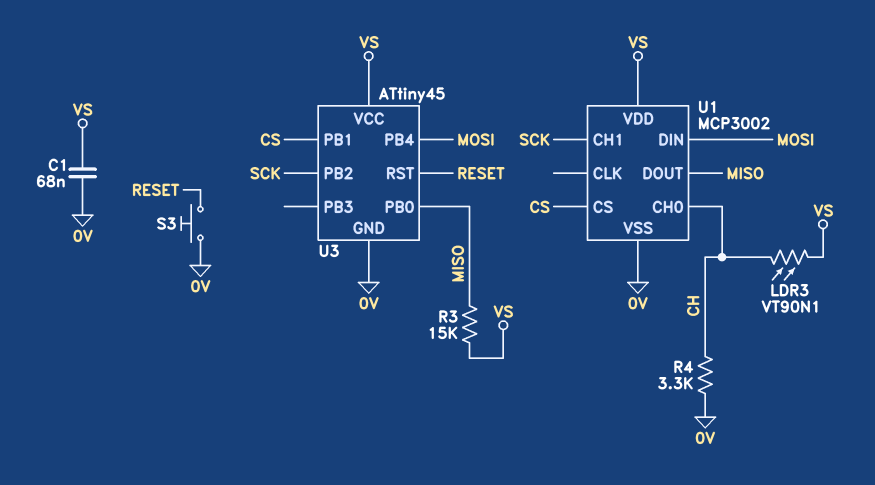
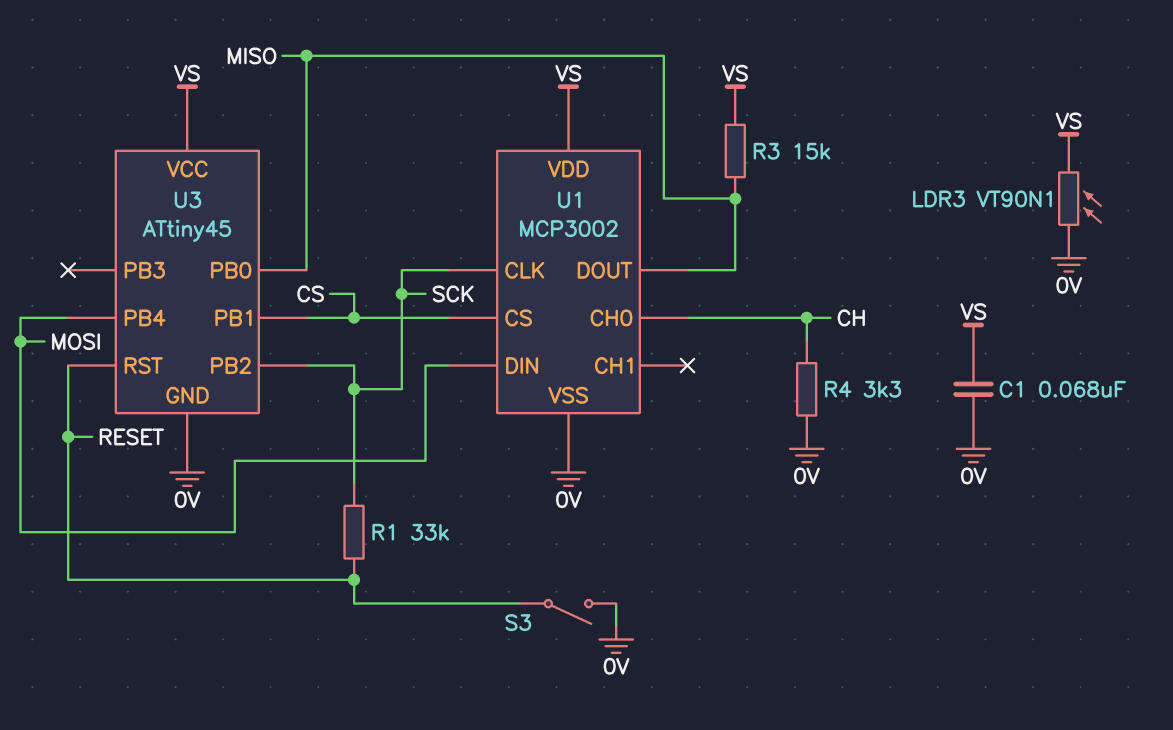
LDR3: VT90N1 (CH, VS) -> VT90N1 (0V, VS)
R1: none -> 33k (RESET, SCK)
S3: button (0V, RESET) -> switch (0V, RESET)
U1 pin CH1: SCK -> none
U1 pin CLK: none -> SCK

